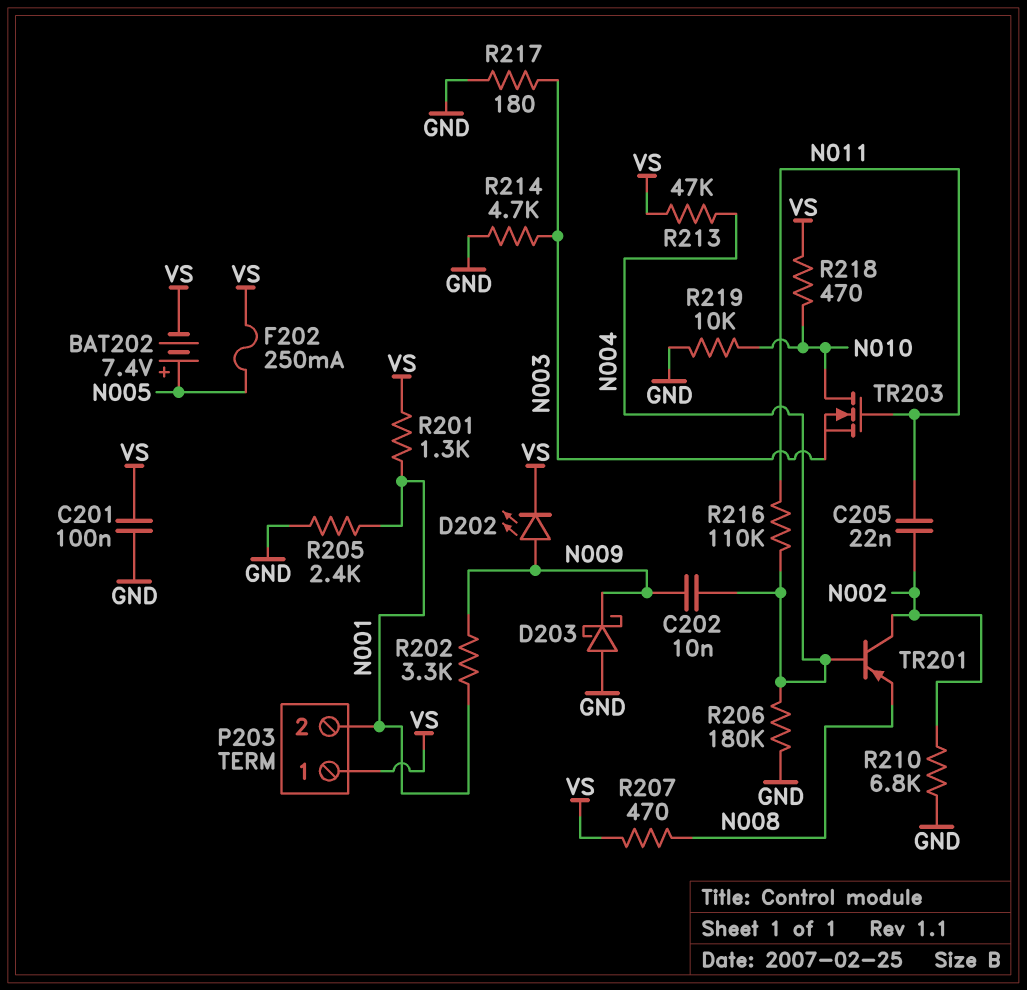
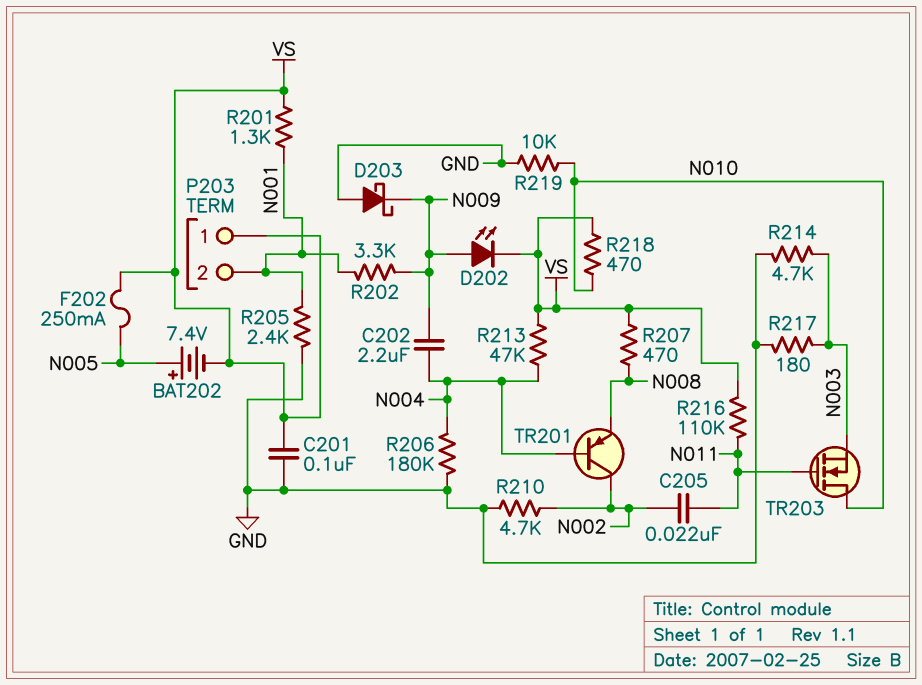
C202: 10nF (N004, N009) -> 2.2uF (N004, N009)
R210: 6.8k (GND, N002) -> 4.7k (GND, N002)
R216: 110k (N004, N011) -> 110k (N011, VS)

